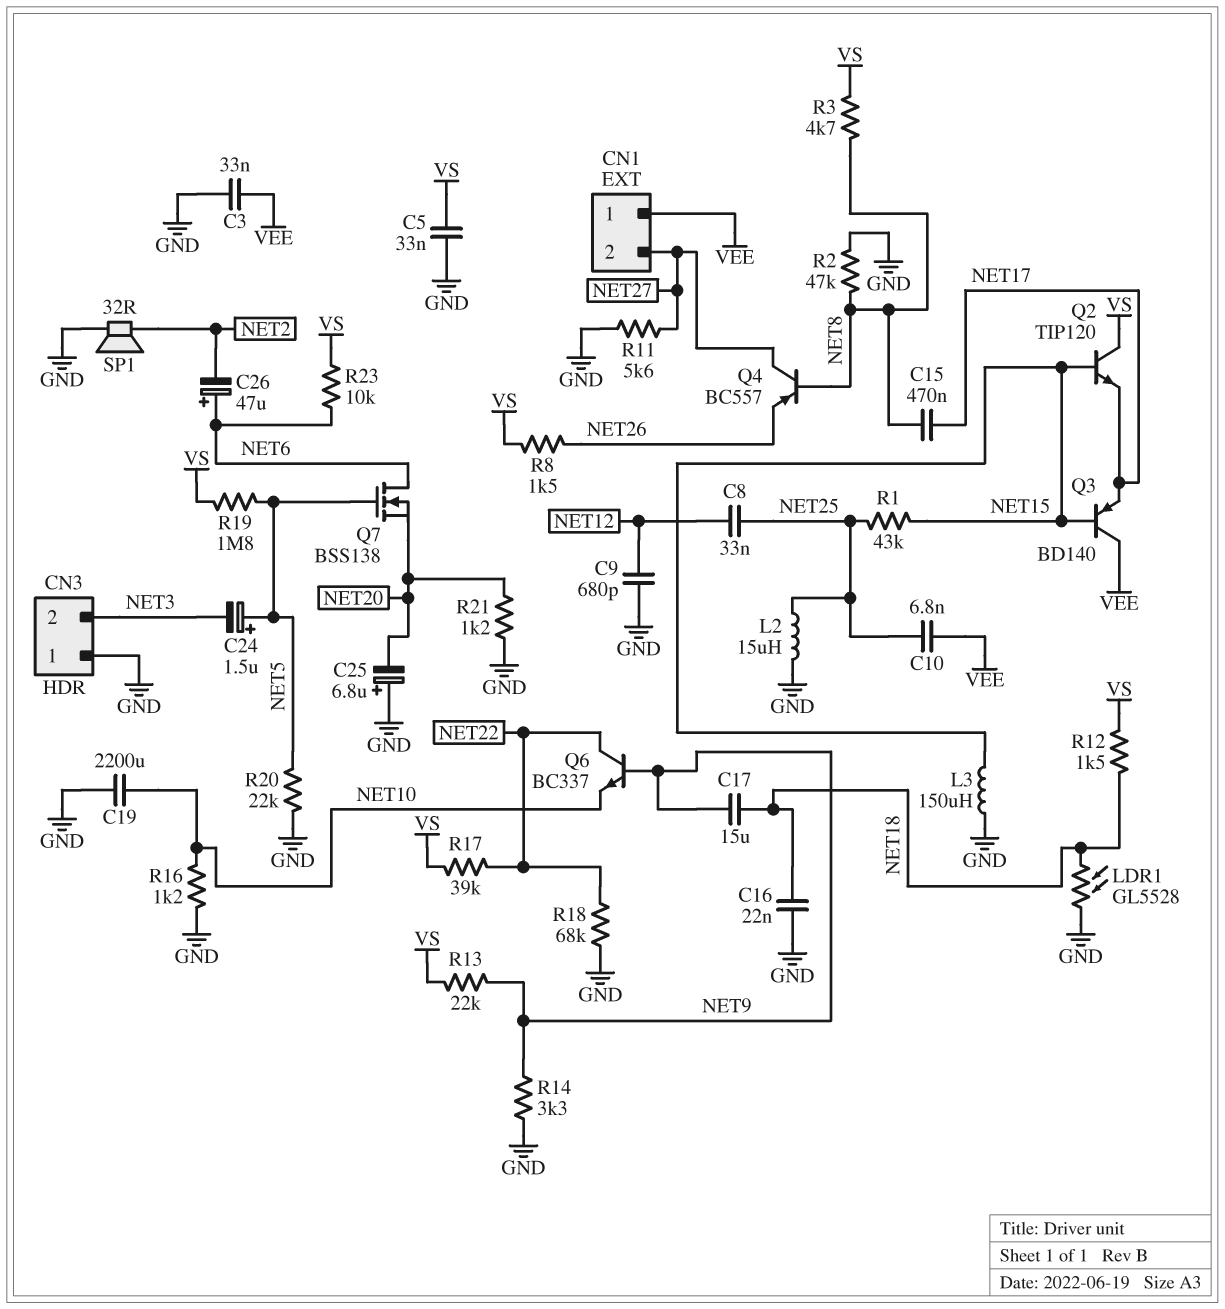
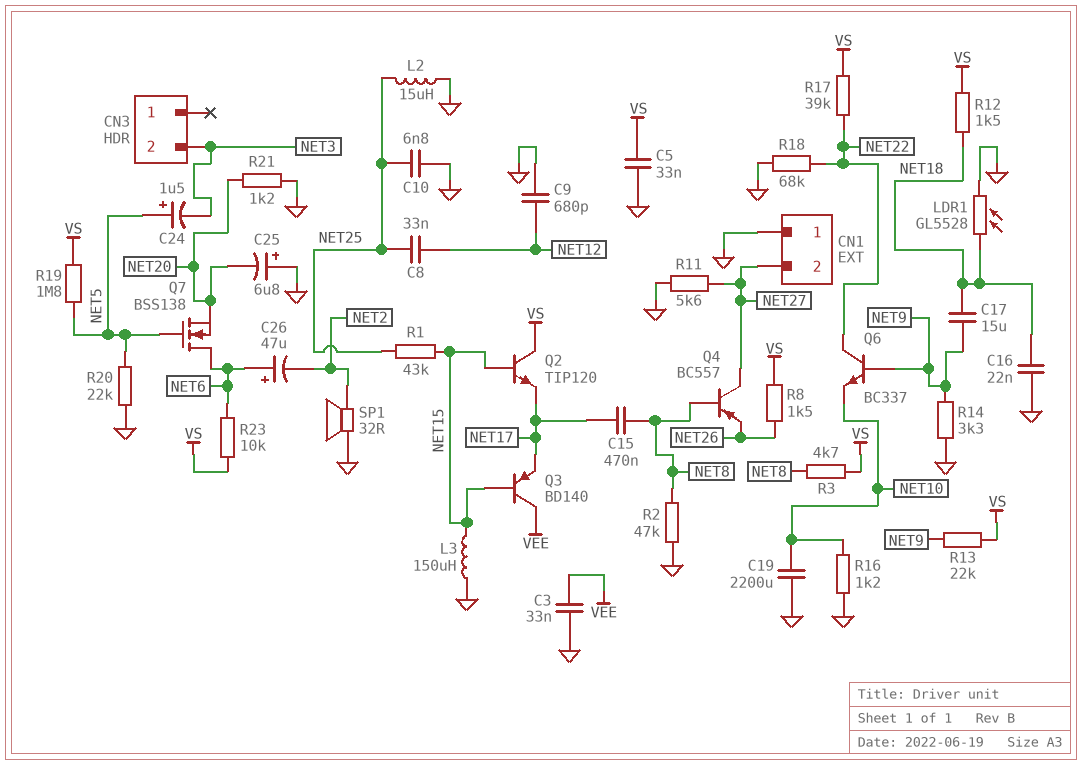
C10: 6.8nF (NET25, VEE) -> 6.8nF (GND, NET25)
CN1 pin 1: VEE -> GND
CN3 pin 1: GND -> none

